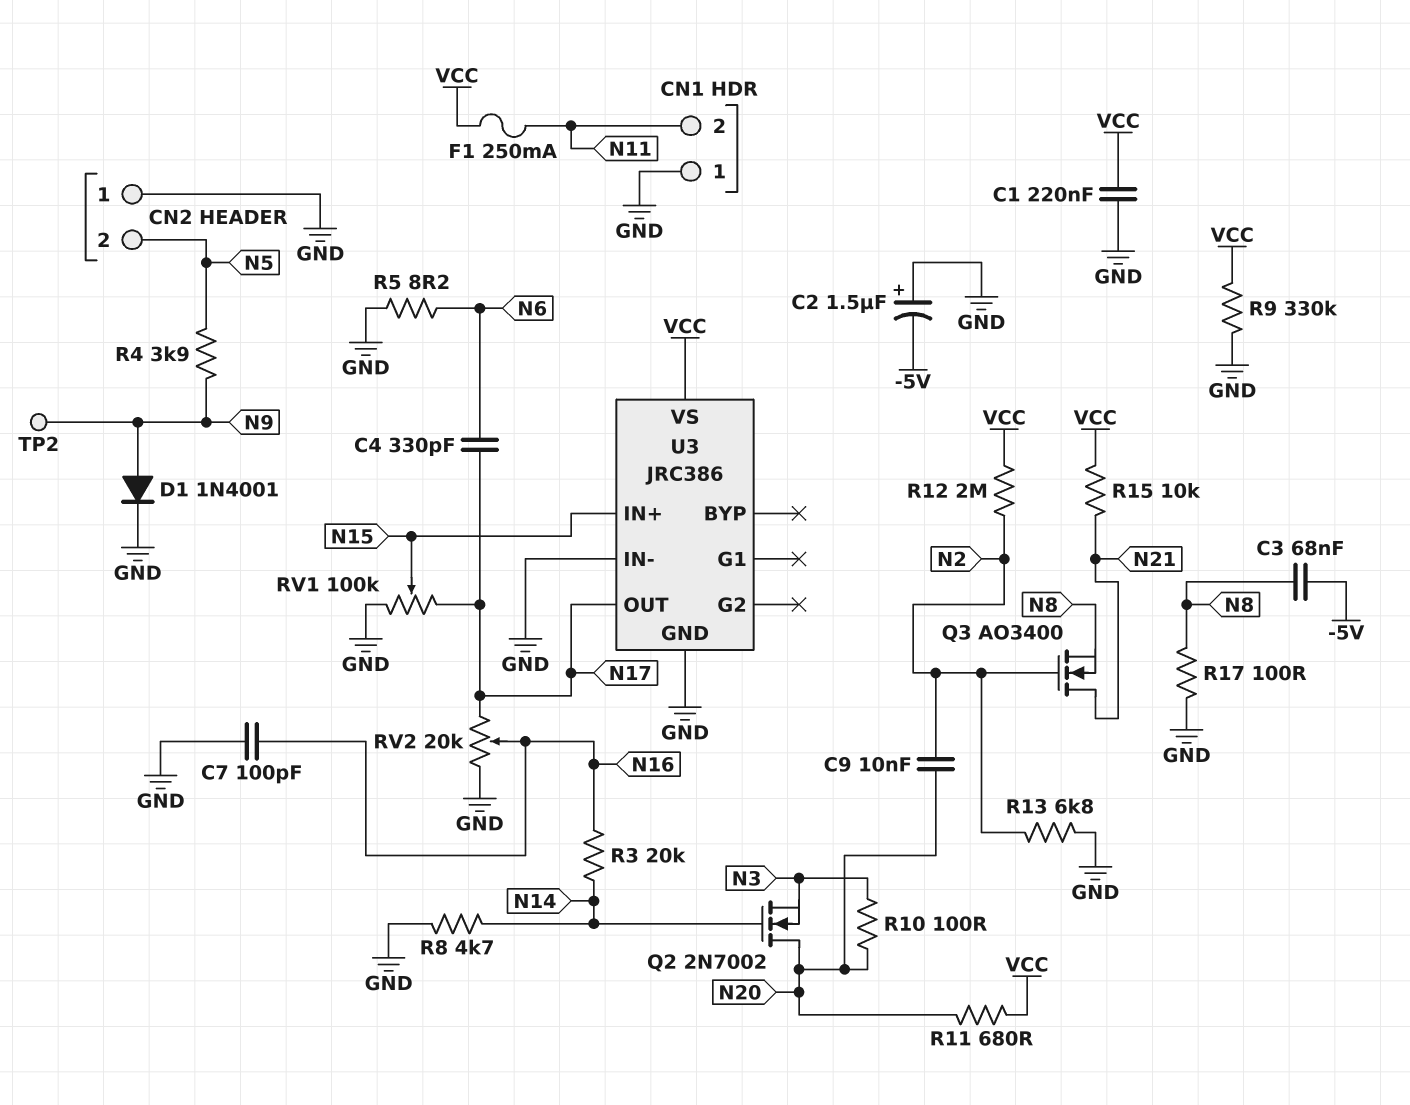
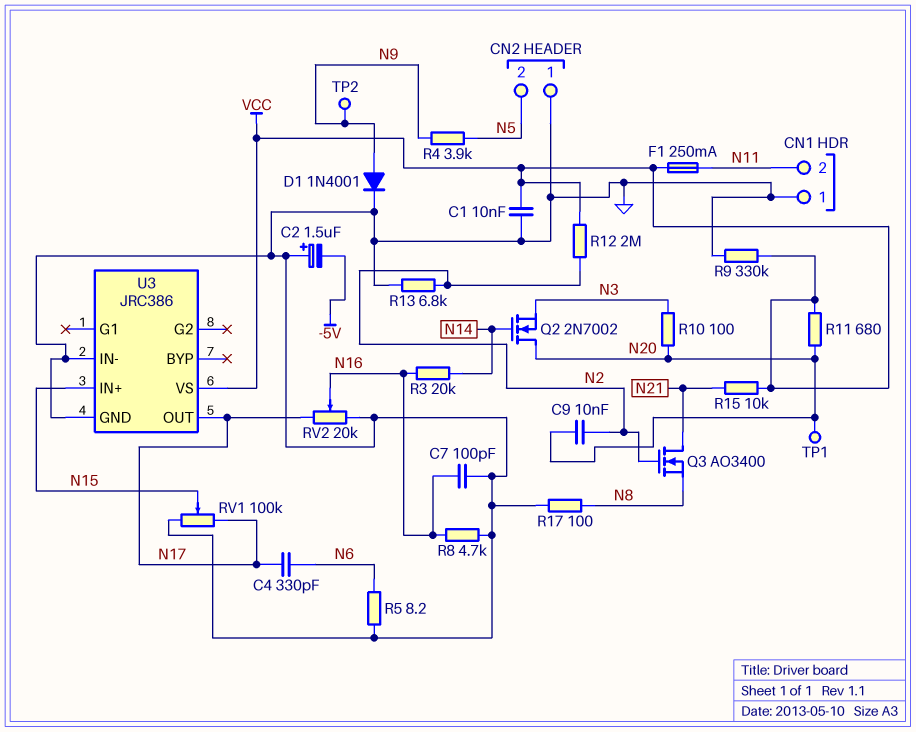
C1: 220nF (GND, VCC) -> 10nF (GND, VCC)
C3: 68nF (-5V, N8) -> none
R8: 4.7k (GND, N14) -> 4.7k (GND, N16)
TP1: none -> test point (N20)

